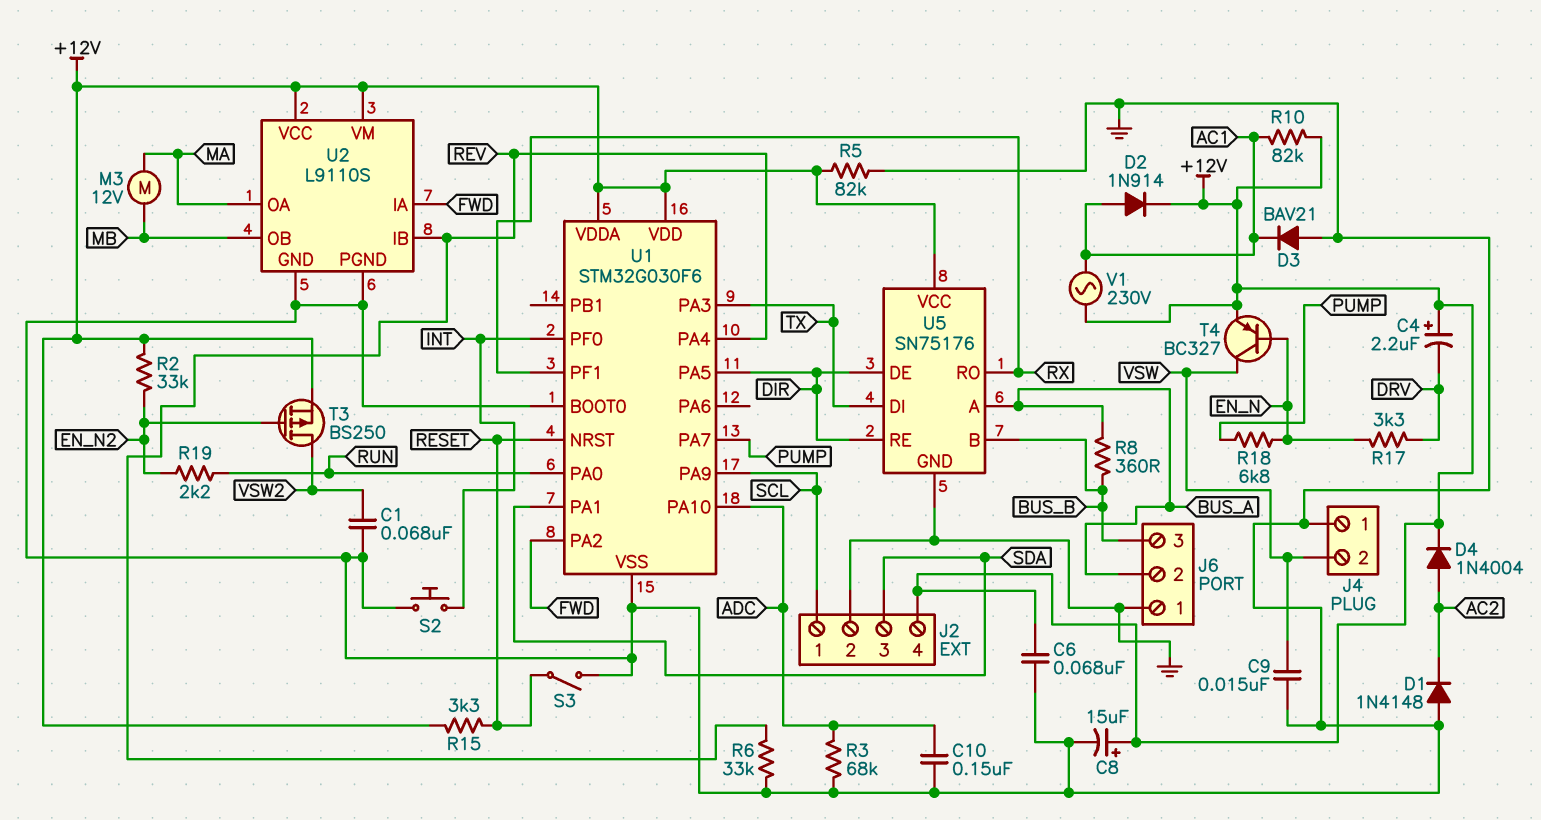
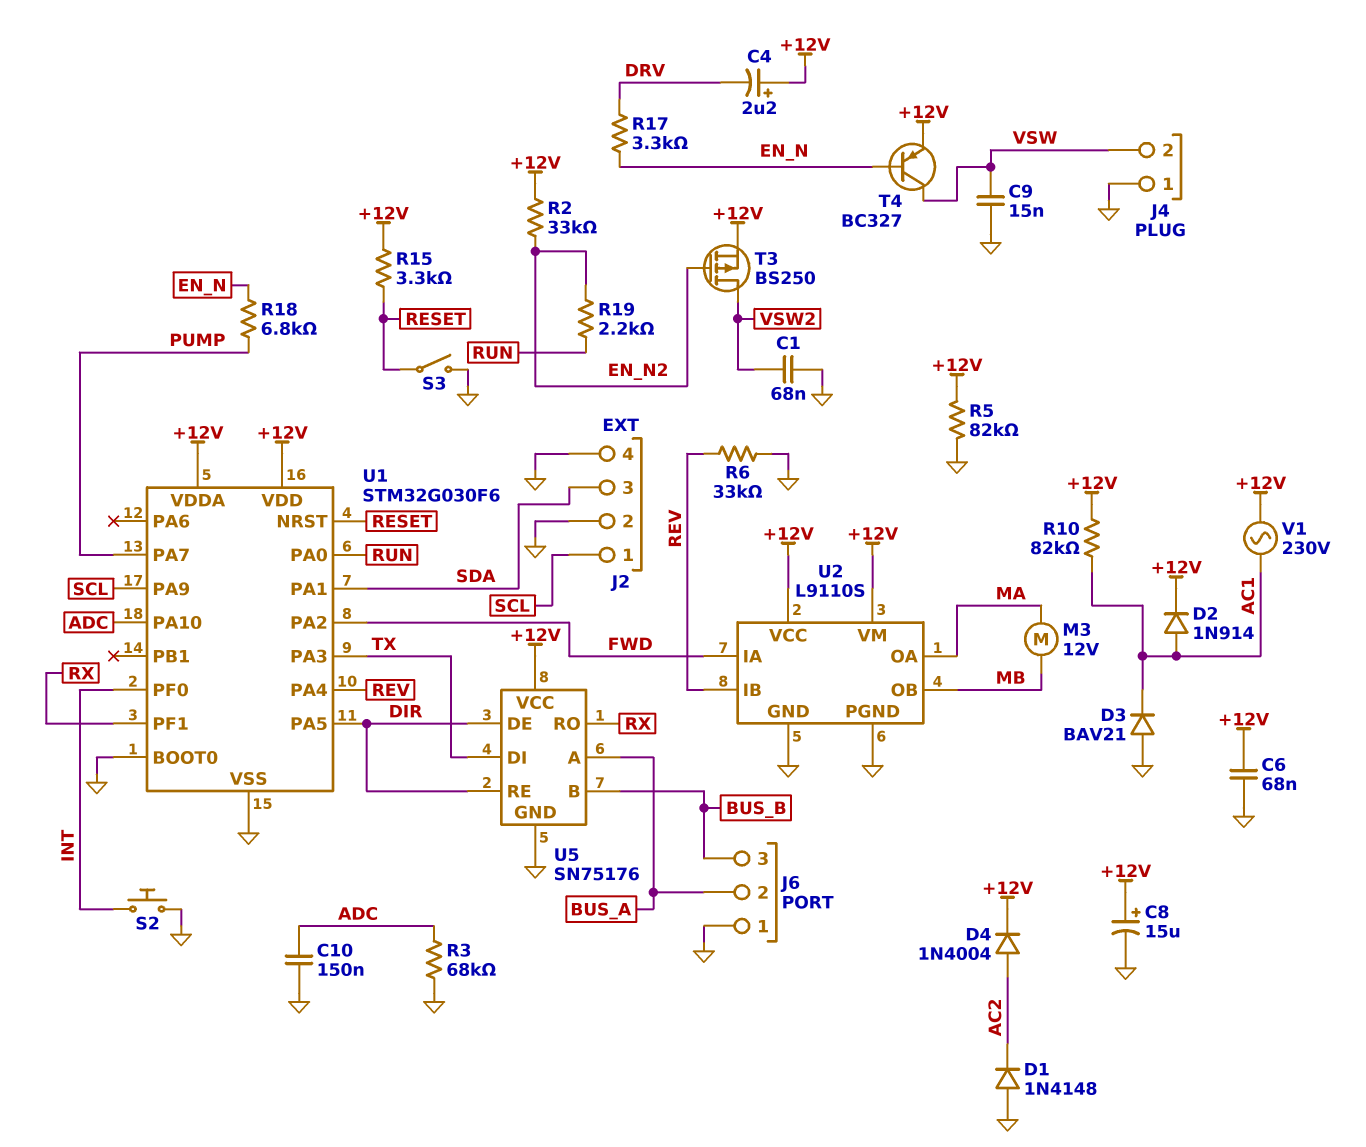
J2 pin 4: +12V -> GND
R8: 360 (BUS_A, BUS_B) -> none

